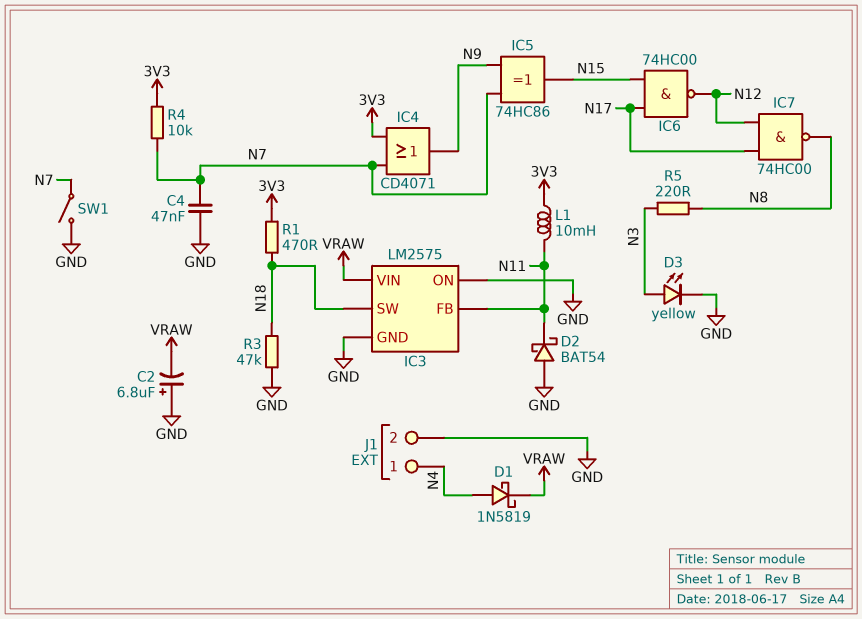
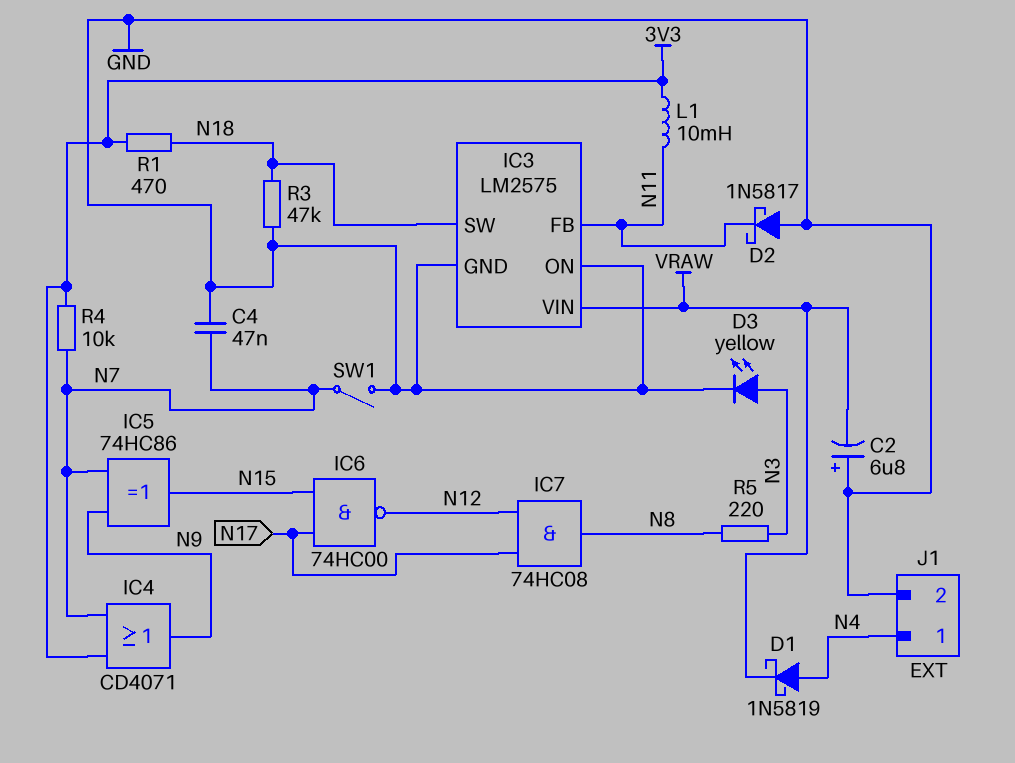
D2: schottky BAT54 (A GND, K N11) -> schottky 1N5817 (A GND, K N11)
IC7: NAND 74HC00 (in N12, in N17, out N8) -> AND 74HC08 (in N12, in N17, out N8)

